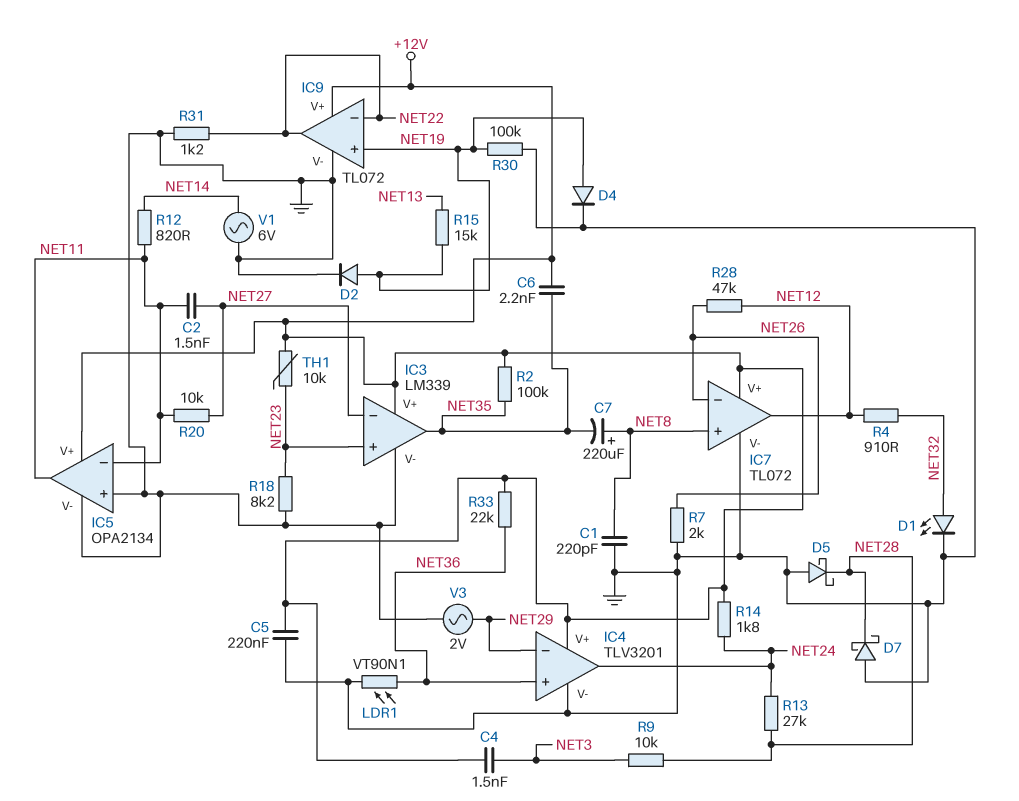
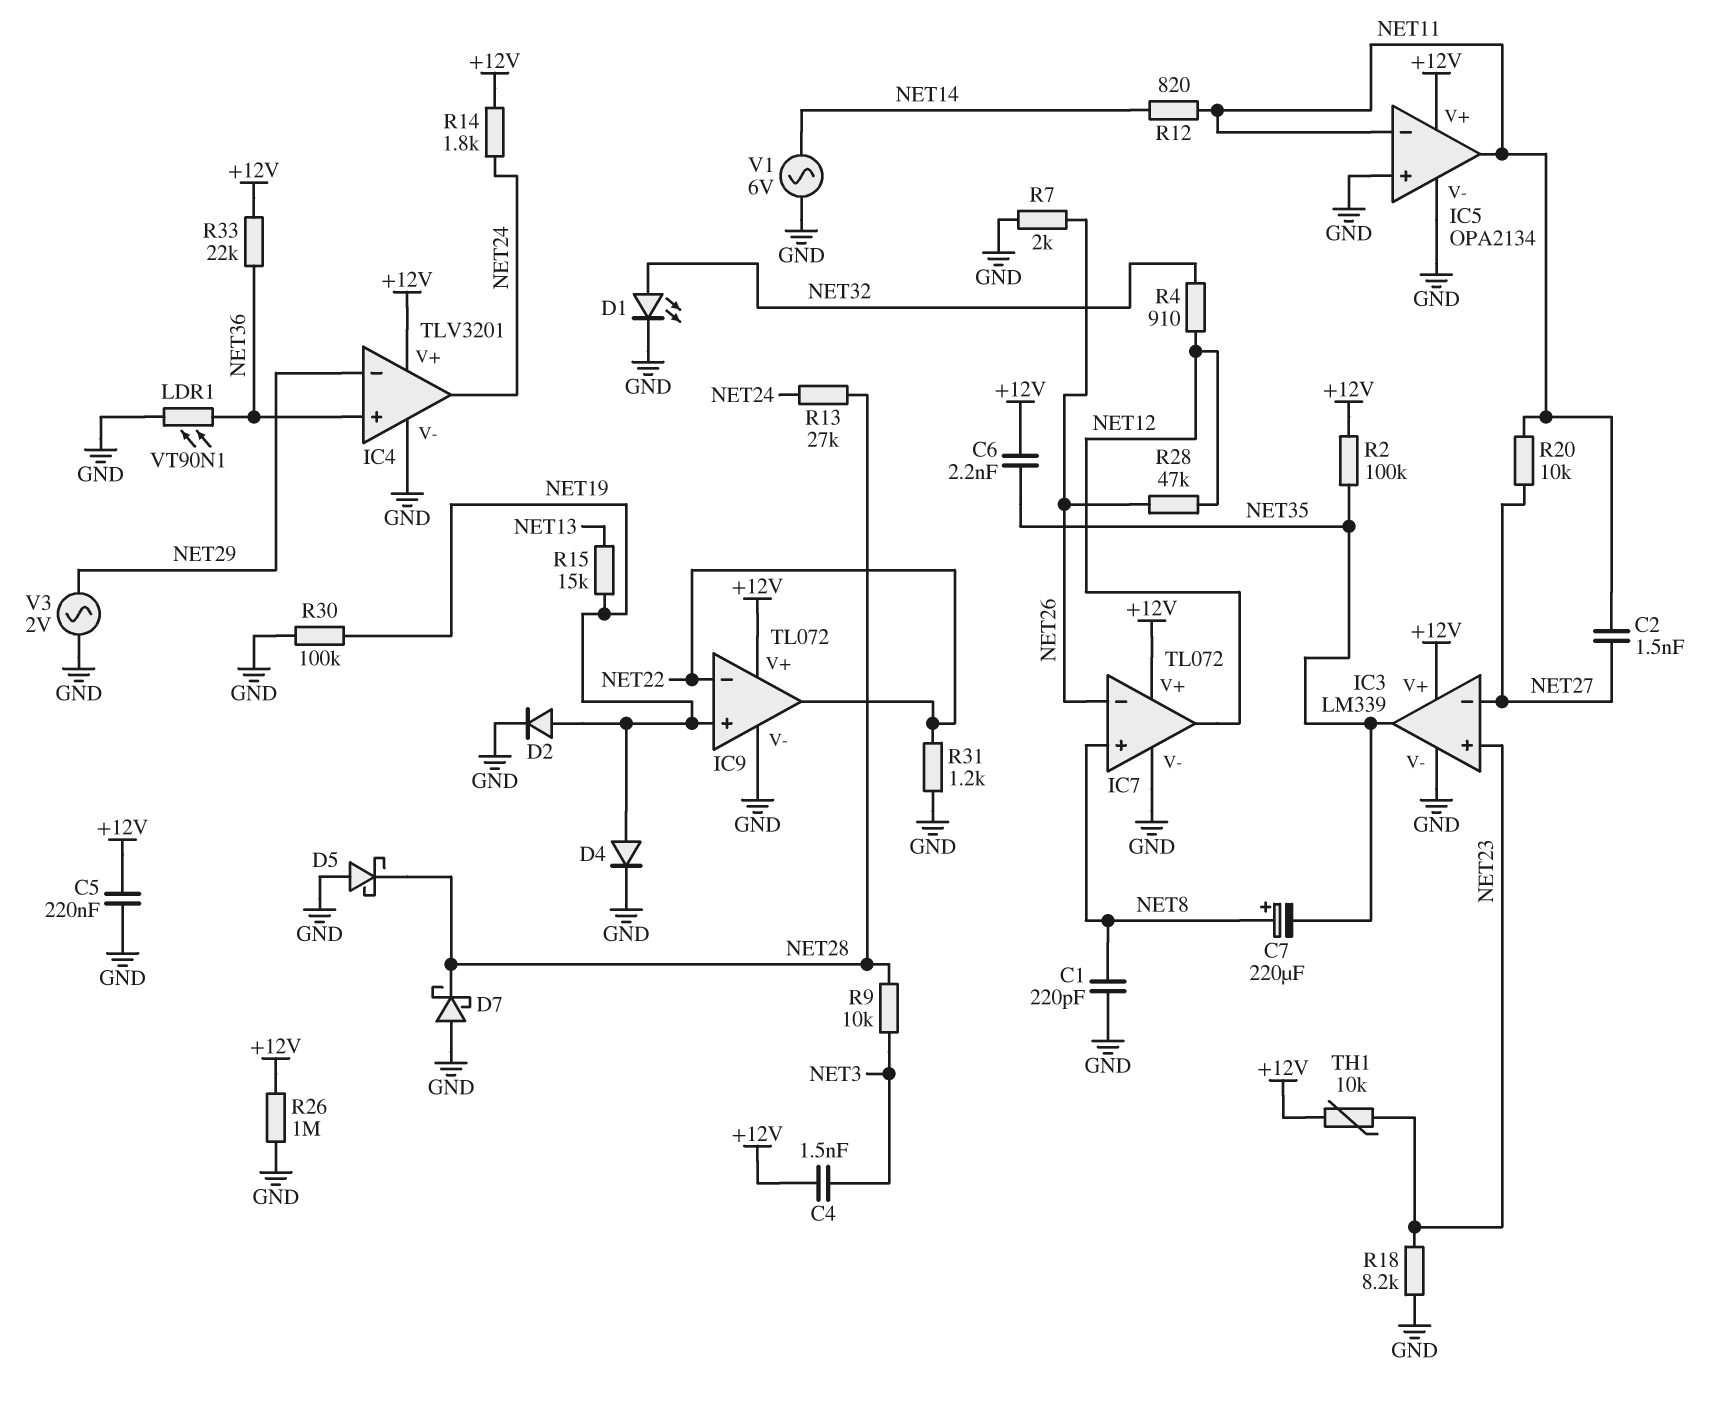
R26: none -> 1M (+12V, GND)

